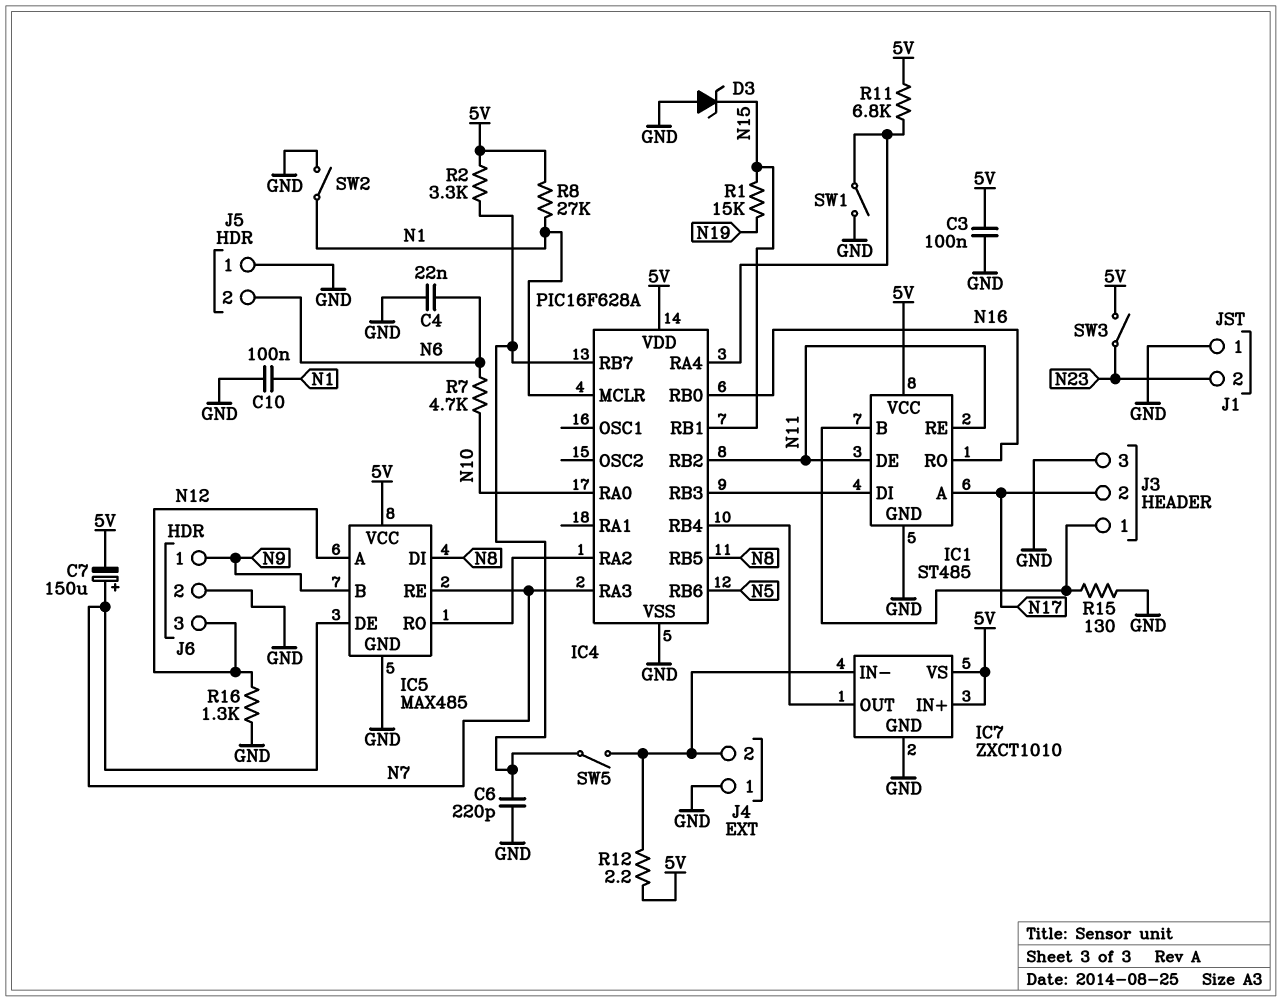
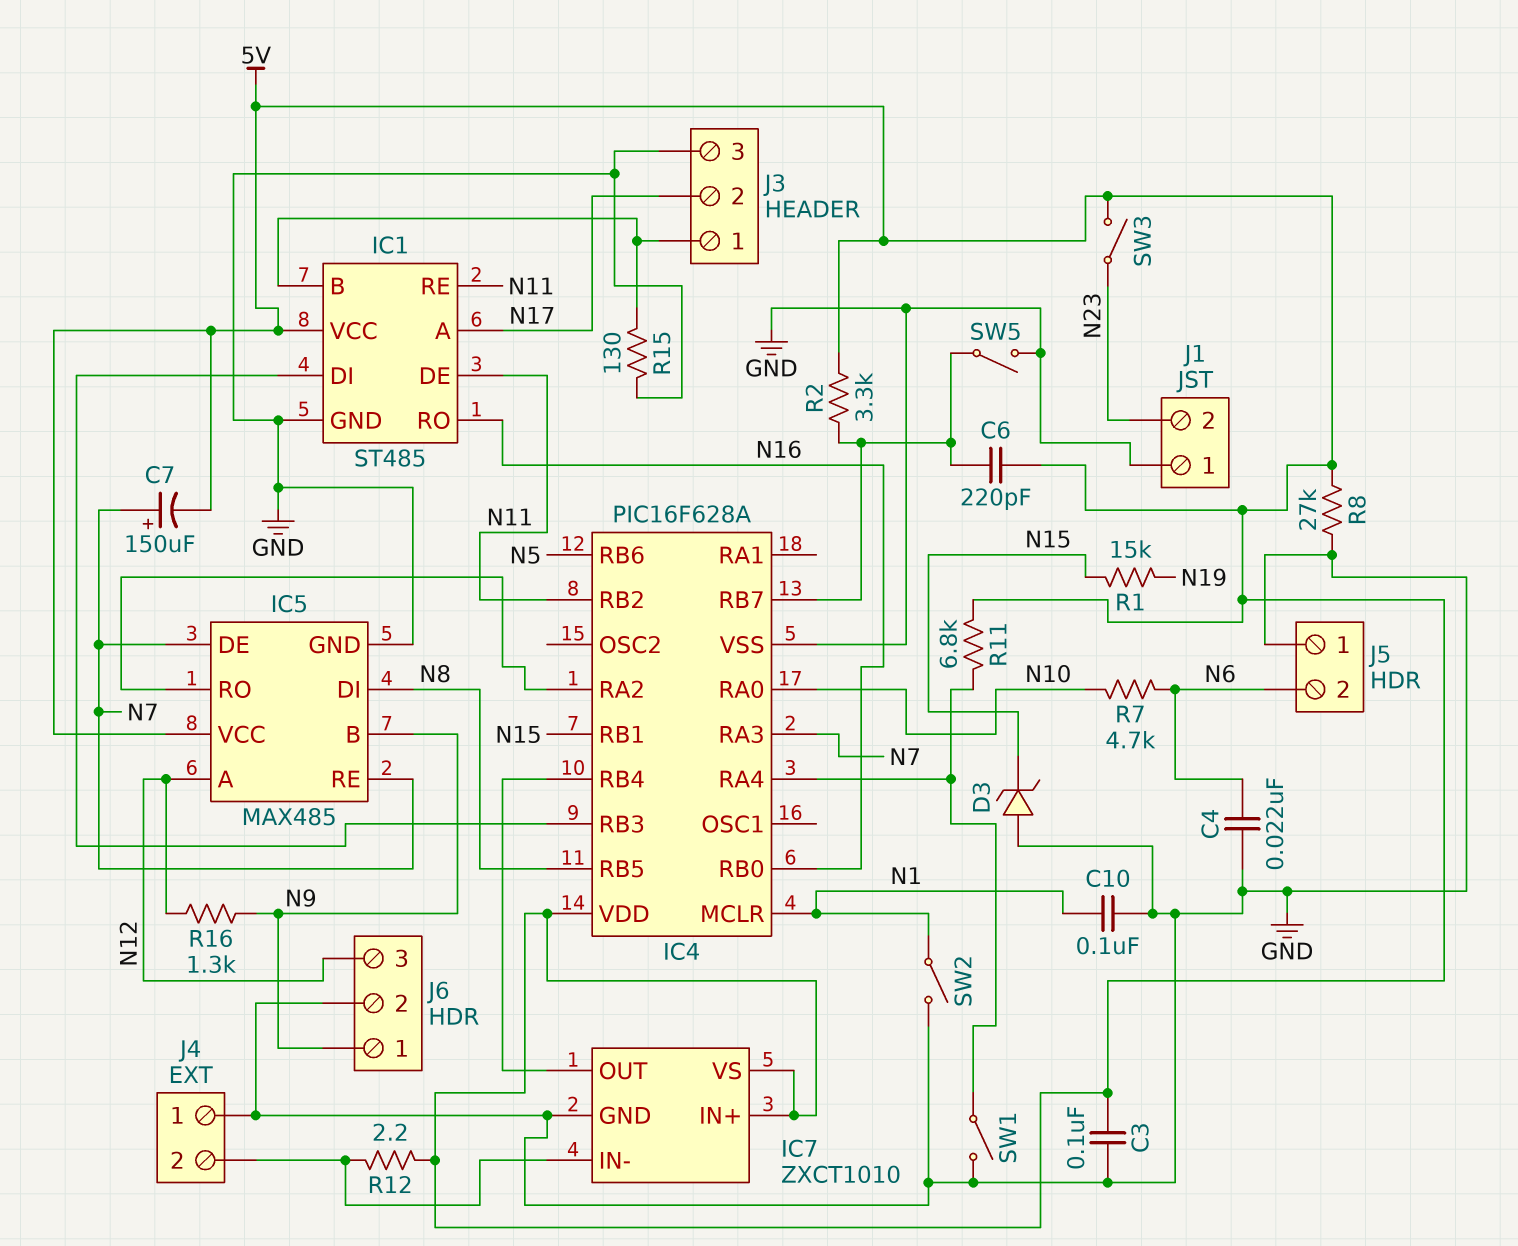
C6: 220pF (GND, IC4/RB7) -> 220pF (5V, IC4/RB7)
R8: 27k (5V, N1) -> 27k (5V, GND)
R16: 1.3k (GND, N12) -> 1.3k (N9, N12)
SW5: switch (IC4/RB7, IC7/IN-) -> switch (GND, IC4/RB7)

